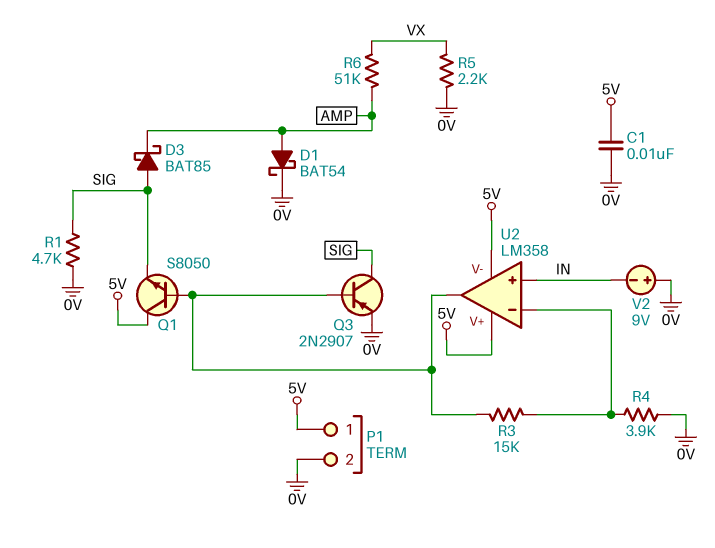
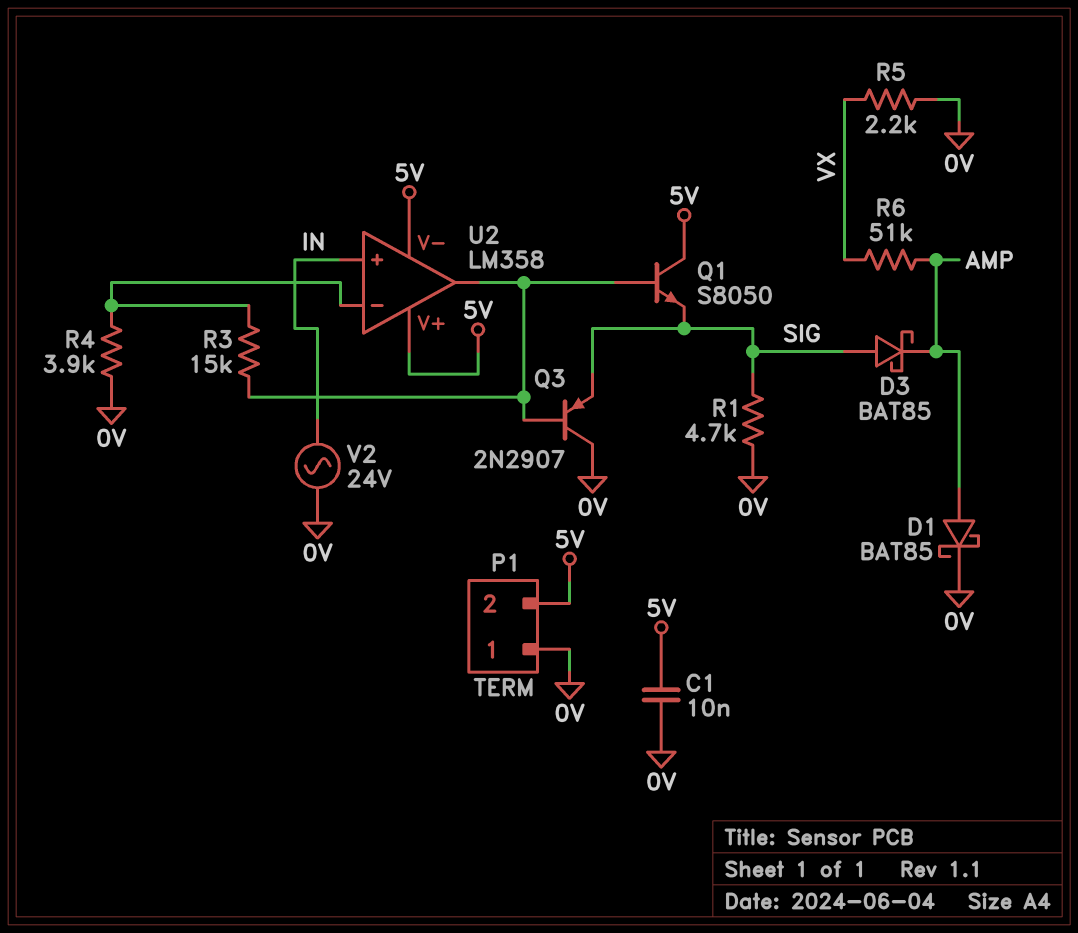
D1: schottky BAT54 (A AMP, K 0V) -> schottky BAT85 (A AMP, K 0V)
P1 pin 1: 5V -> 0V
P1 pin 2: 0V -> 5V
Q3: PNP 2N2907 (B U2/out, C SIG, E 0V) -> PNP 2N2907 (B U2/out, C 0V, E SIG)
V2: 9V (plus 0V, minus IN) -> AC 24V (0V, IN)

